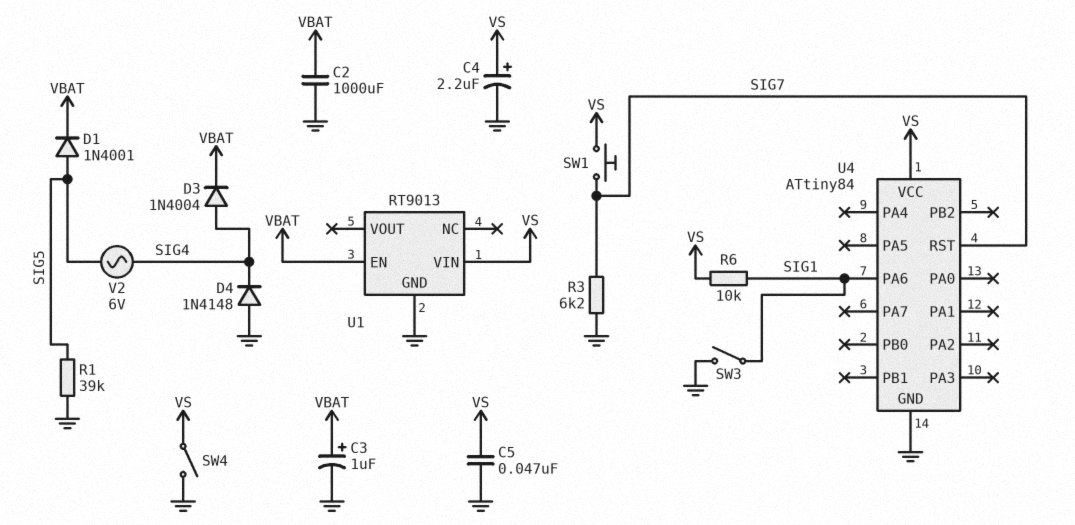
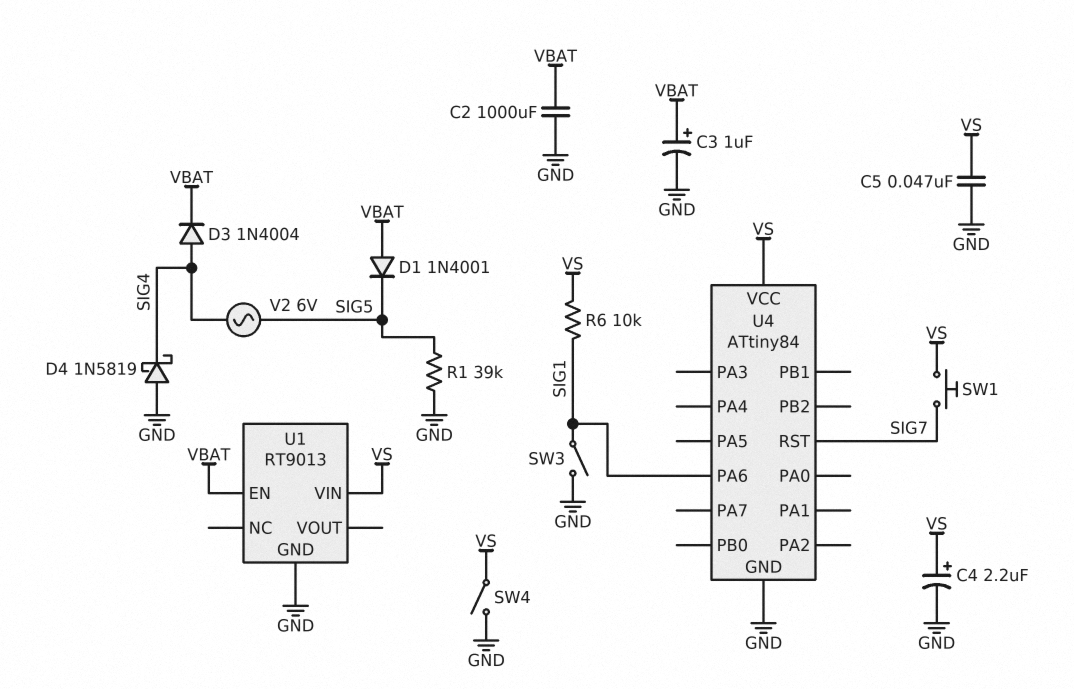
D1: diode 1N4001 (A SIG5, K VBAT) -> diode 1N4001 (A VBAT, K SIG5)
D4: diode 1N4148 (A GND, K SIG4) -> schottky 1N5819 (A GND, K SIG4)
R3: 6.2k (GND, SIG7) -> none

